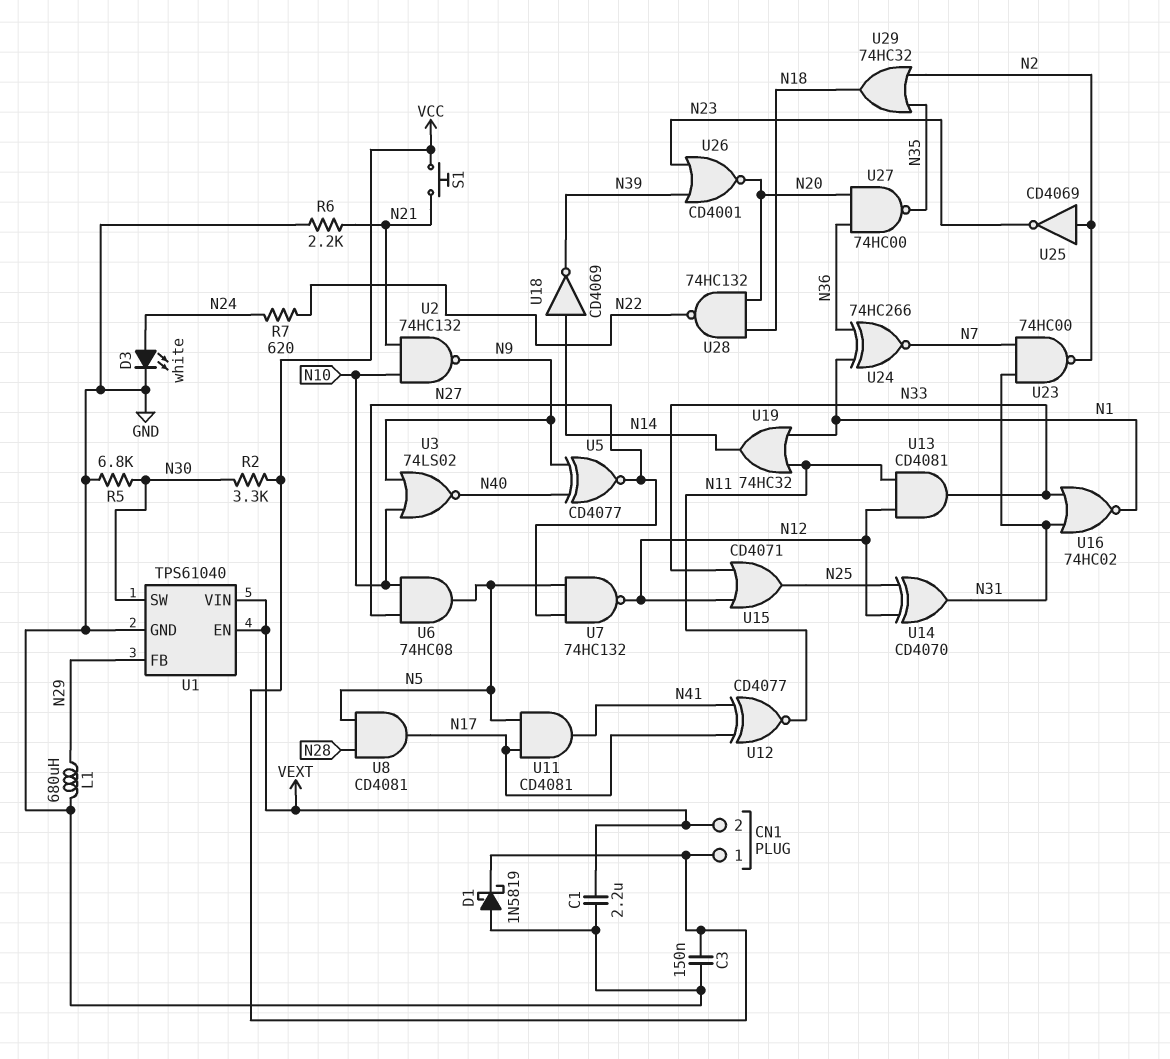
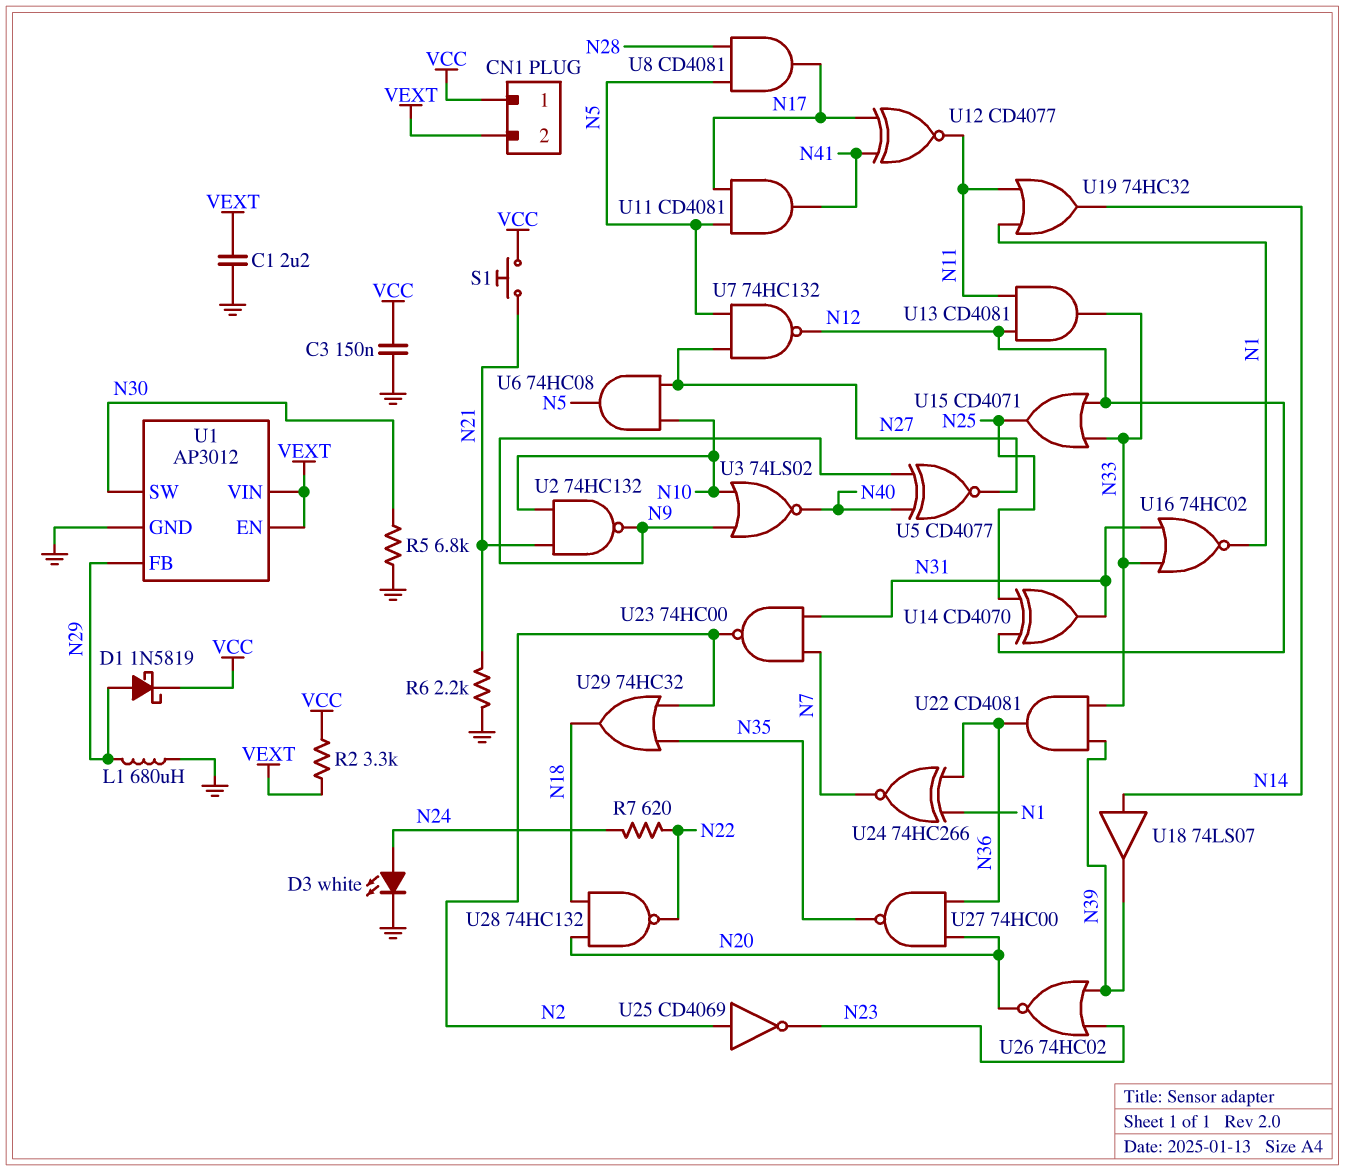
D1: schottky 1N5819 (A GND, K VCC) -> schottky 1N5819 (A N29, K VCC)
R2: 3.3k (N30, VCC) -> 3.3k (VCC, VEXT)
U1: TPS61040 -> AP3012
U18: NOT CD4069 (in N14, out N39) -> buffer 74LS07 (in N14, out N39)
U22: none -> AND CD4081 (in N33, in N39, out N36)
U26: NOR CD4001 (in N23, in N39, out N20) -> NOR 74HC02 (in N23, in N39, out N20)

